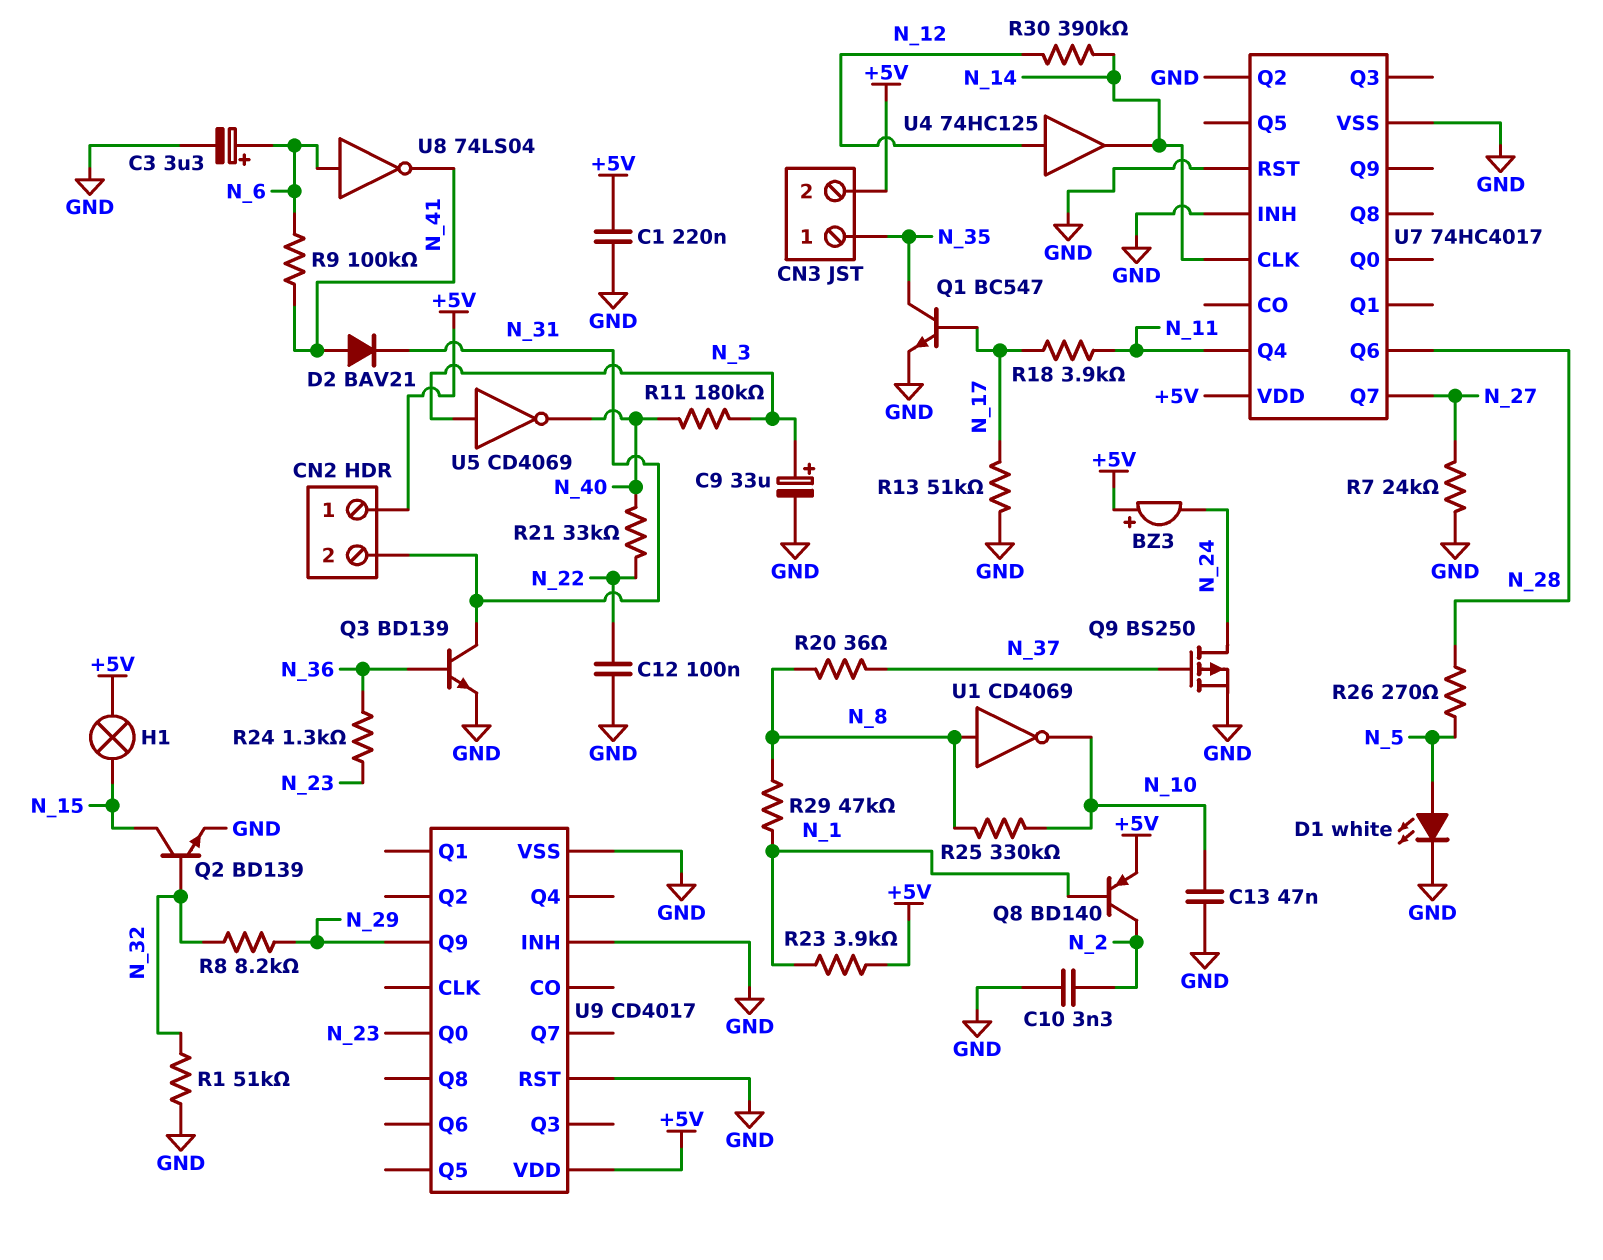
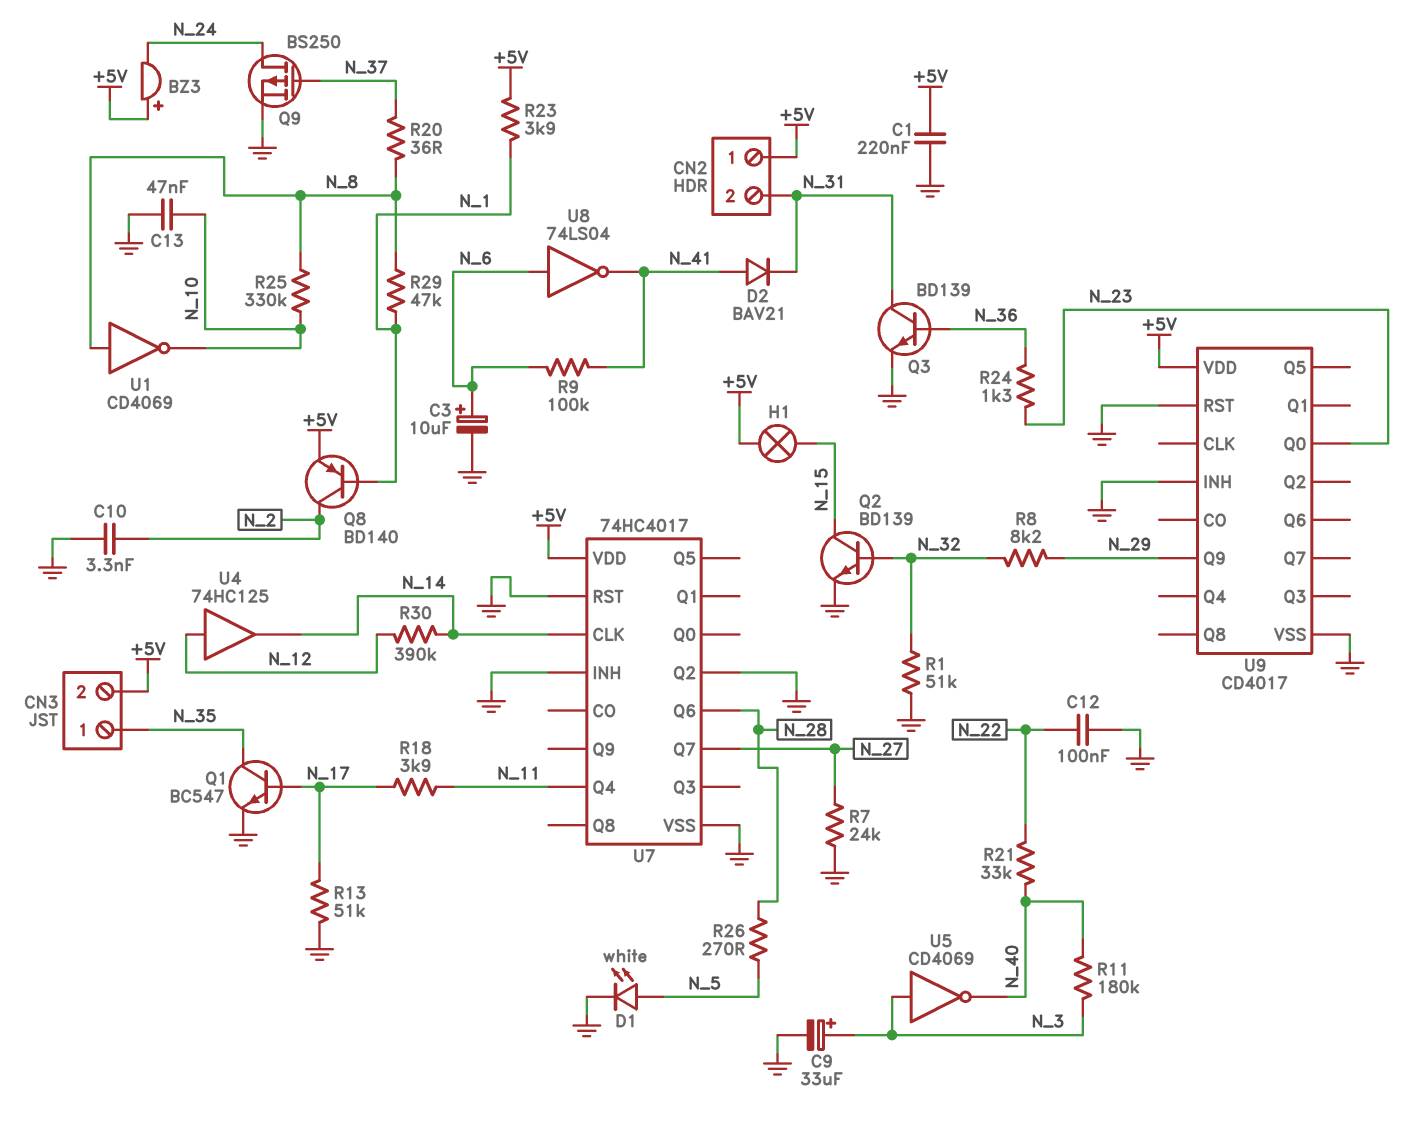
C3: 3.3uF (plus N_6, minus GND) -> 10uF (plus N_6, minus GND)

